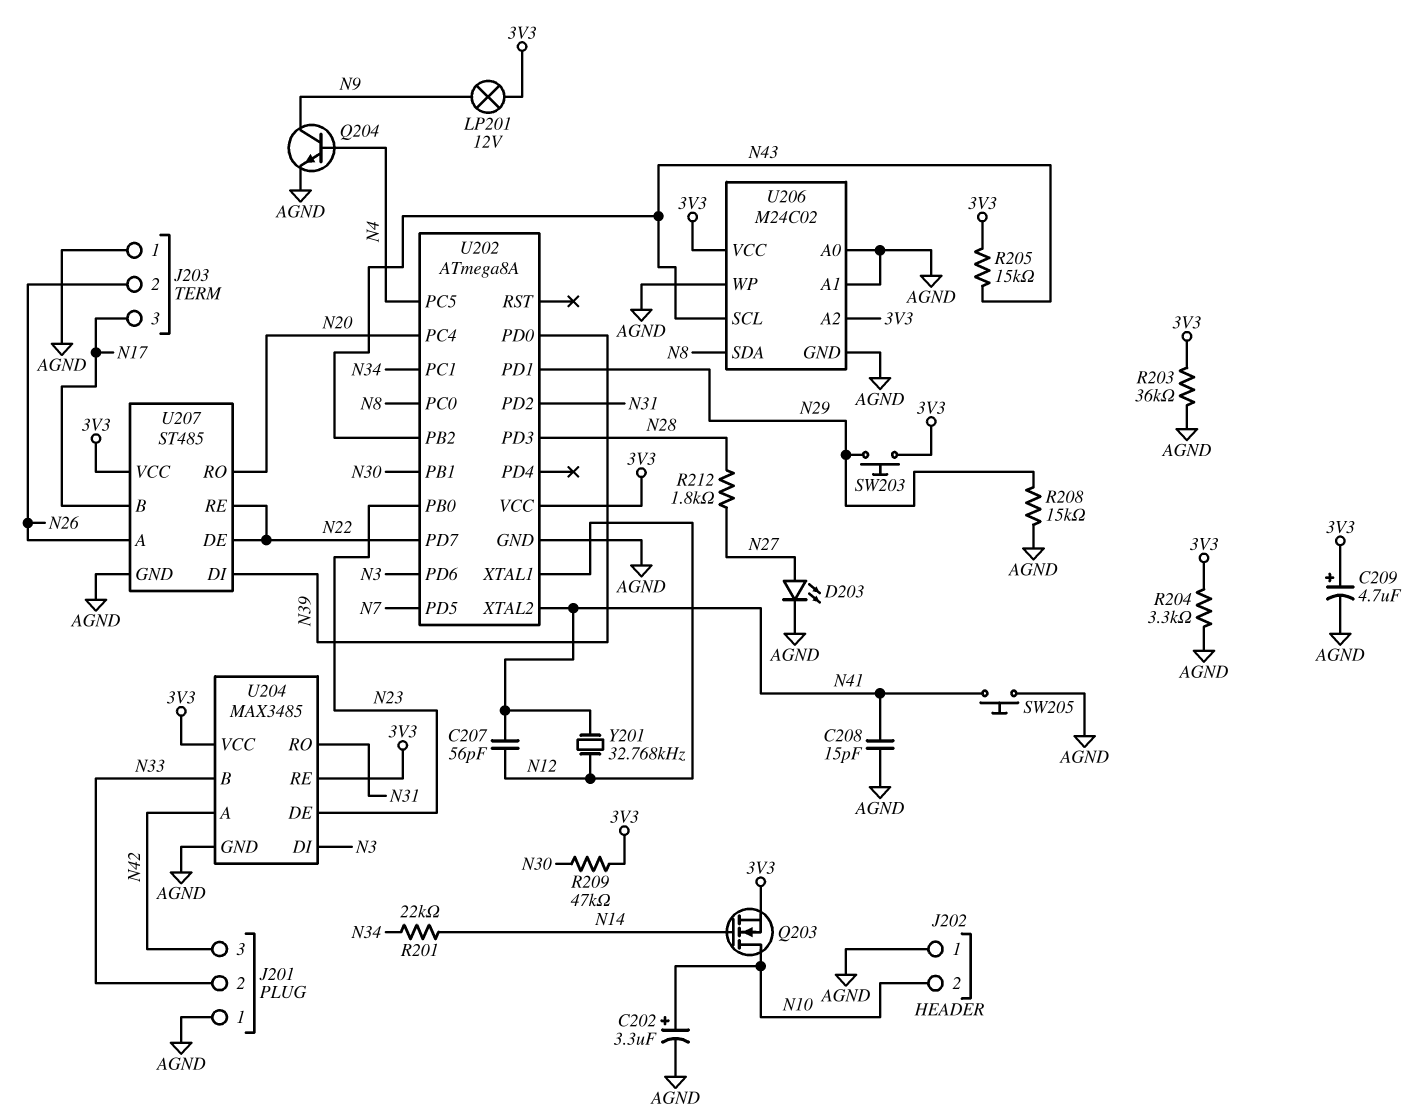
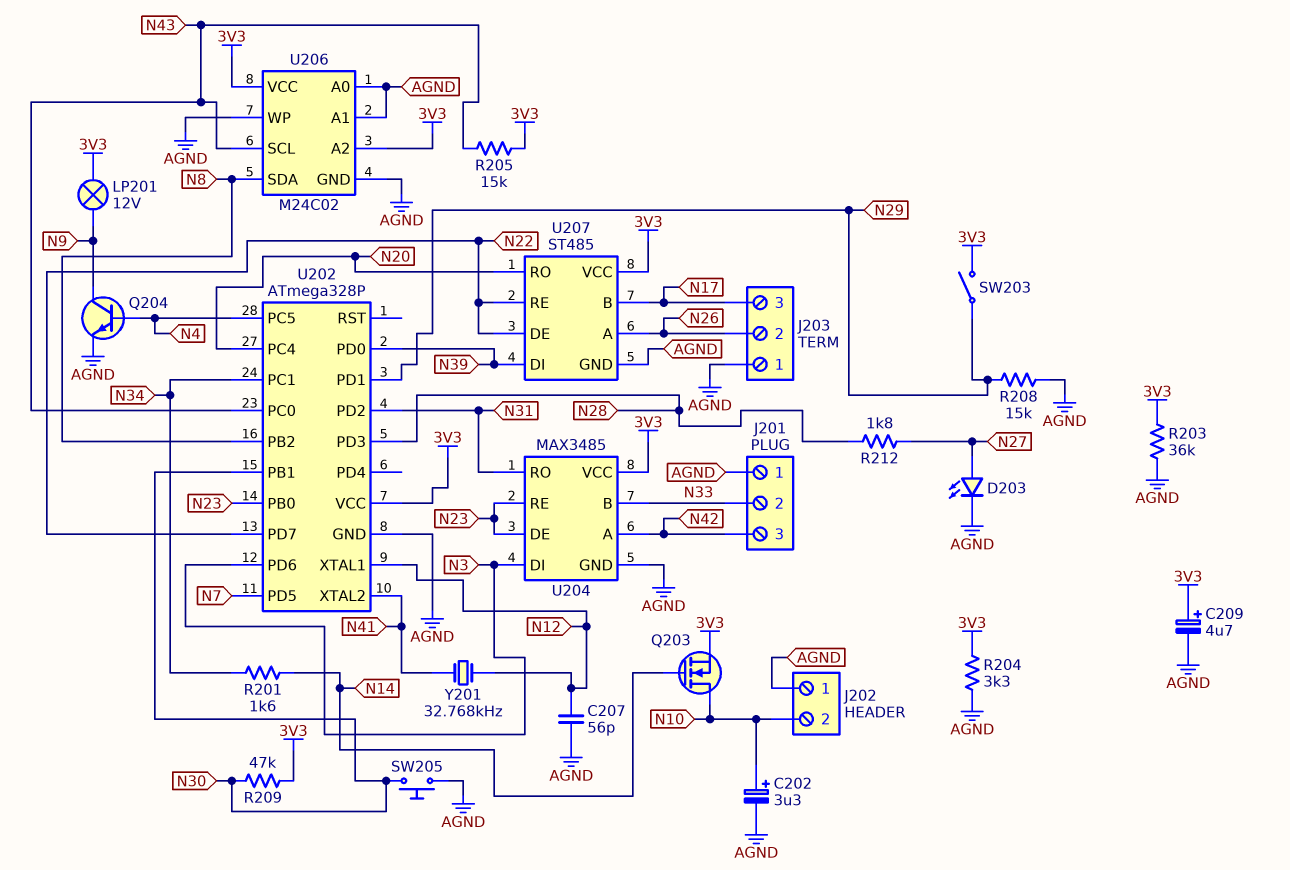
C207: 56pF (N12, N41) -> 56pF (AGND, N12)
C208: 15pF (AGND, N41) -> none
R201: 22k (N14, N34) -> 1.6k (N14, N34)
SW203: button (3V3, N29) -> switch (3V3, N29)
SW205: button (AGND, N41) -> button (AGND, N30)
U202: ATmega8A -> ATmega328P
U202 pin PB2: N43 -> N8
U202 pin PC0: N8 -> N43
U204 pin RE: 3V3 -> N23

